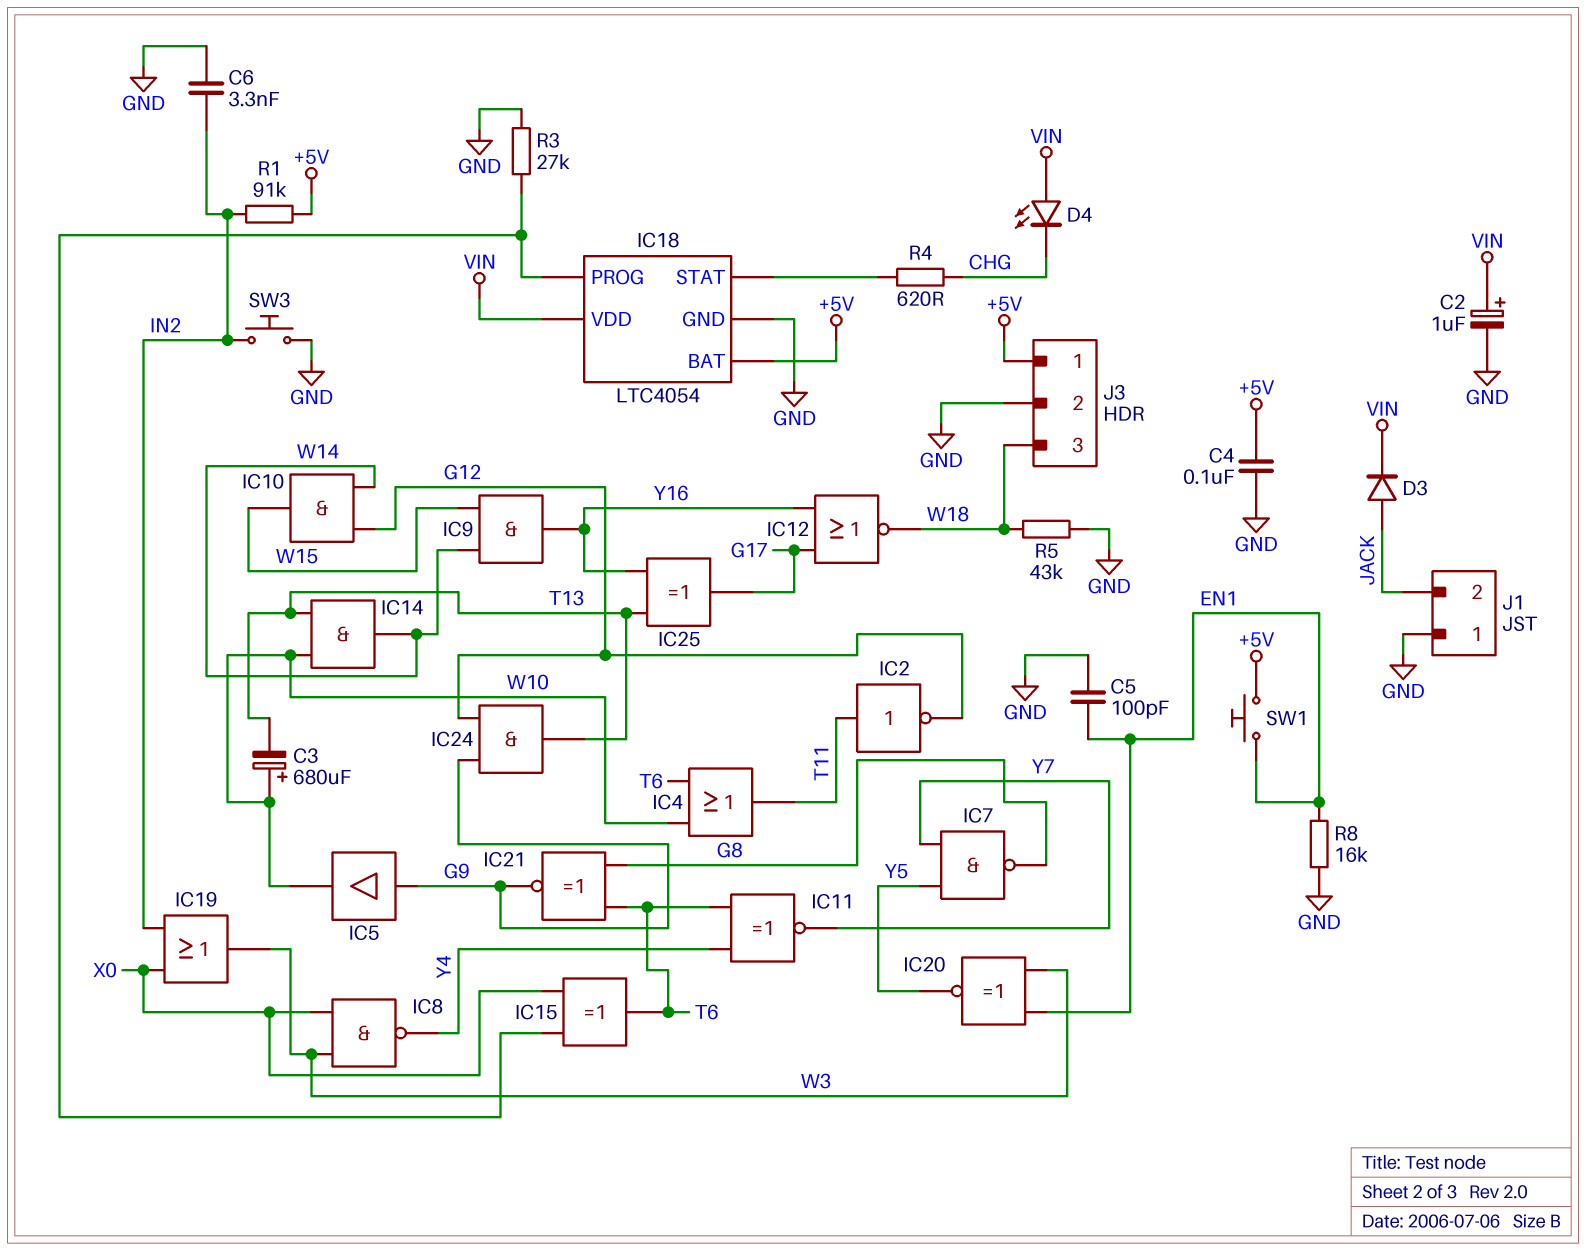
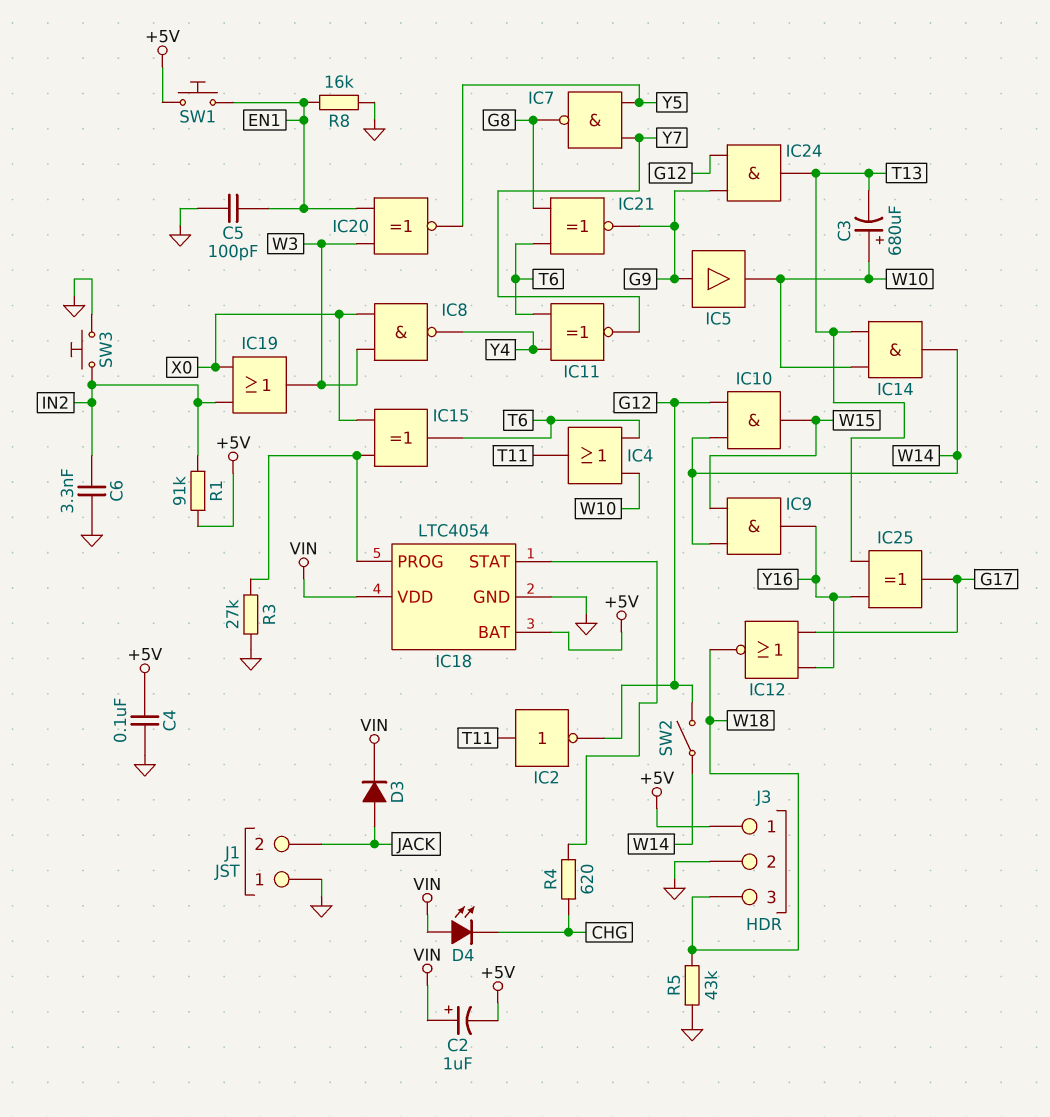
C2: 1uF (plus VIN, minus GND) -> 1uF (plus VIN, minus +5V)
SW2: none -> switch (G12, W14)

